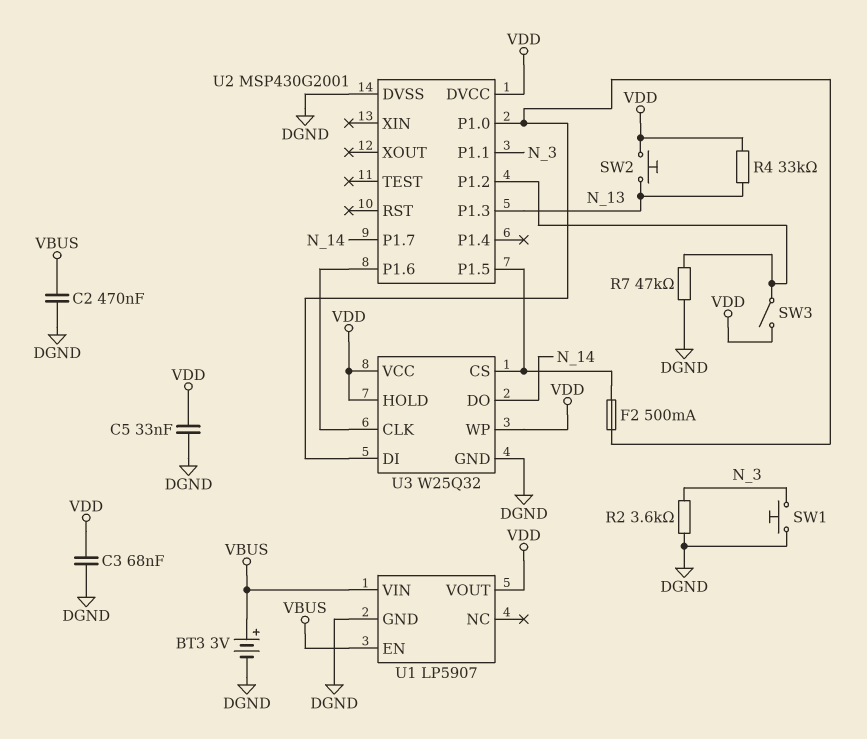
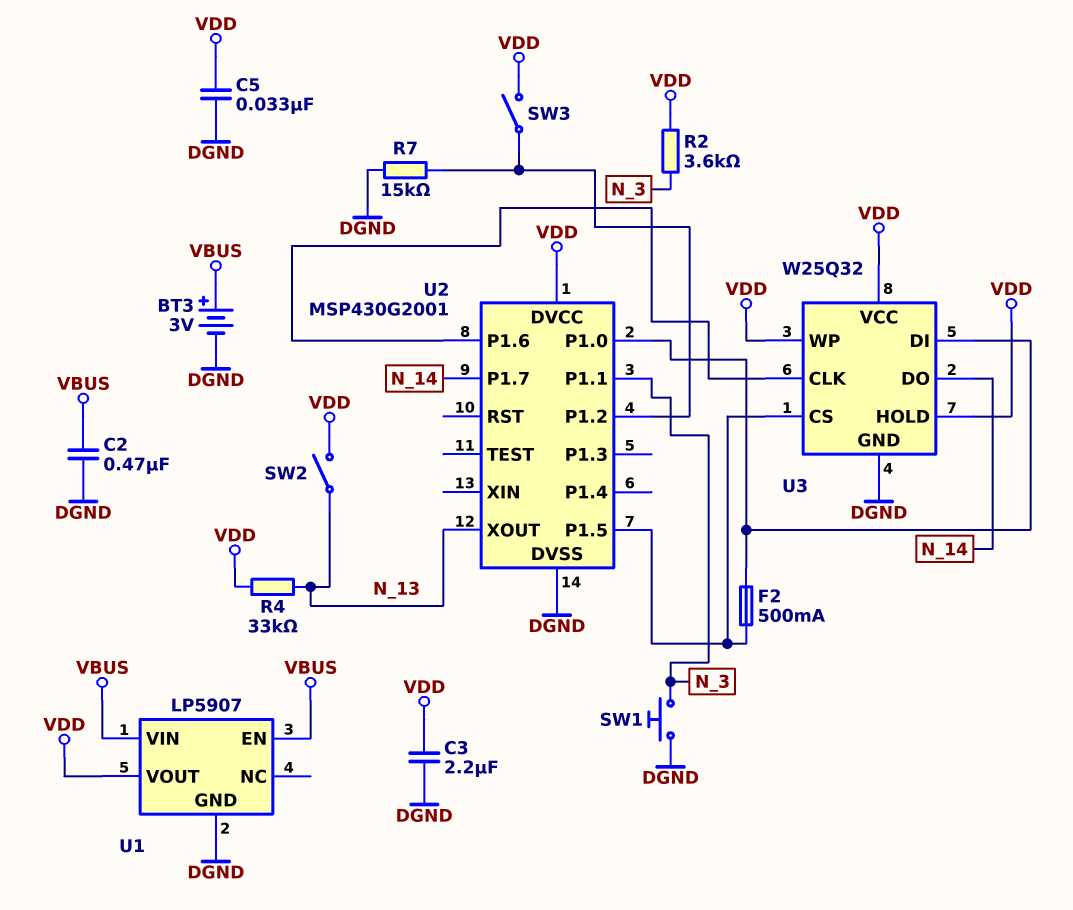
C3: 68nF (DGND, VDD) -> 2.2uF (DGND, VDD)
R2: 3.6k (DGND, N_3) -> 3.6k (N_3, VDD)
R7: 47k (DGND, U2/P1.2) -> 15k (DGND, U2/P1.2)
SW2: button (N_13, VDD) -> switch (N_13, VDD)
U2 pin P1.3: N_13 -> none
U2 pin XOUT: none -> N_13

